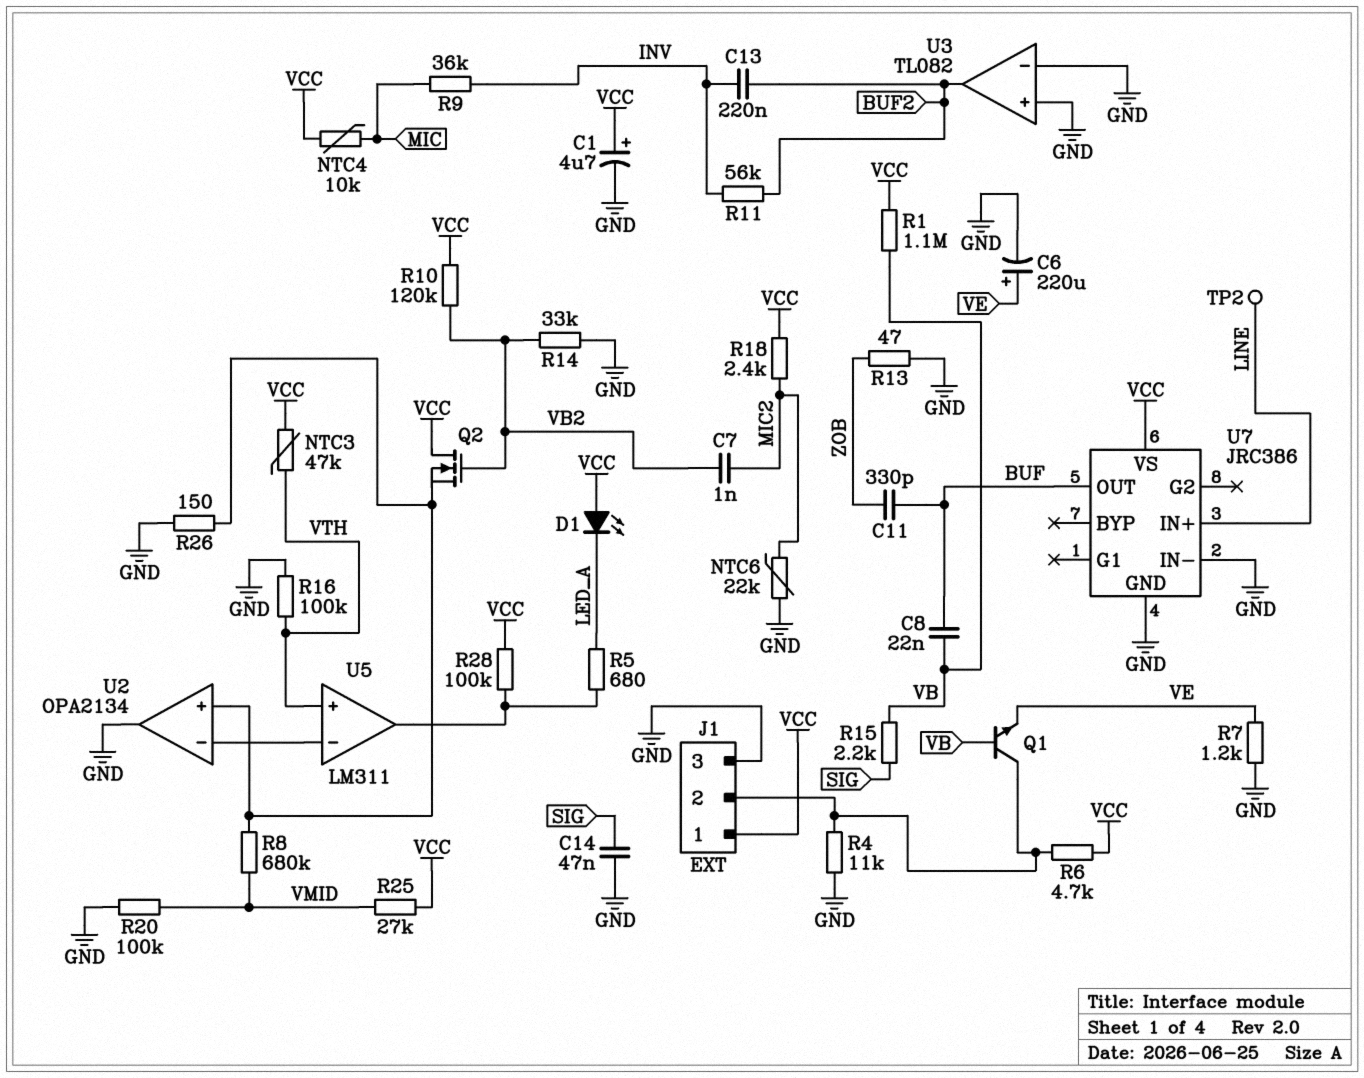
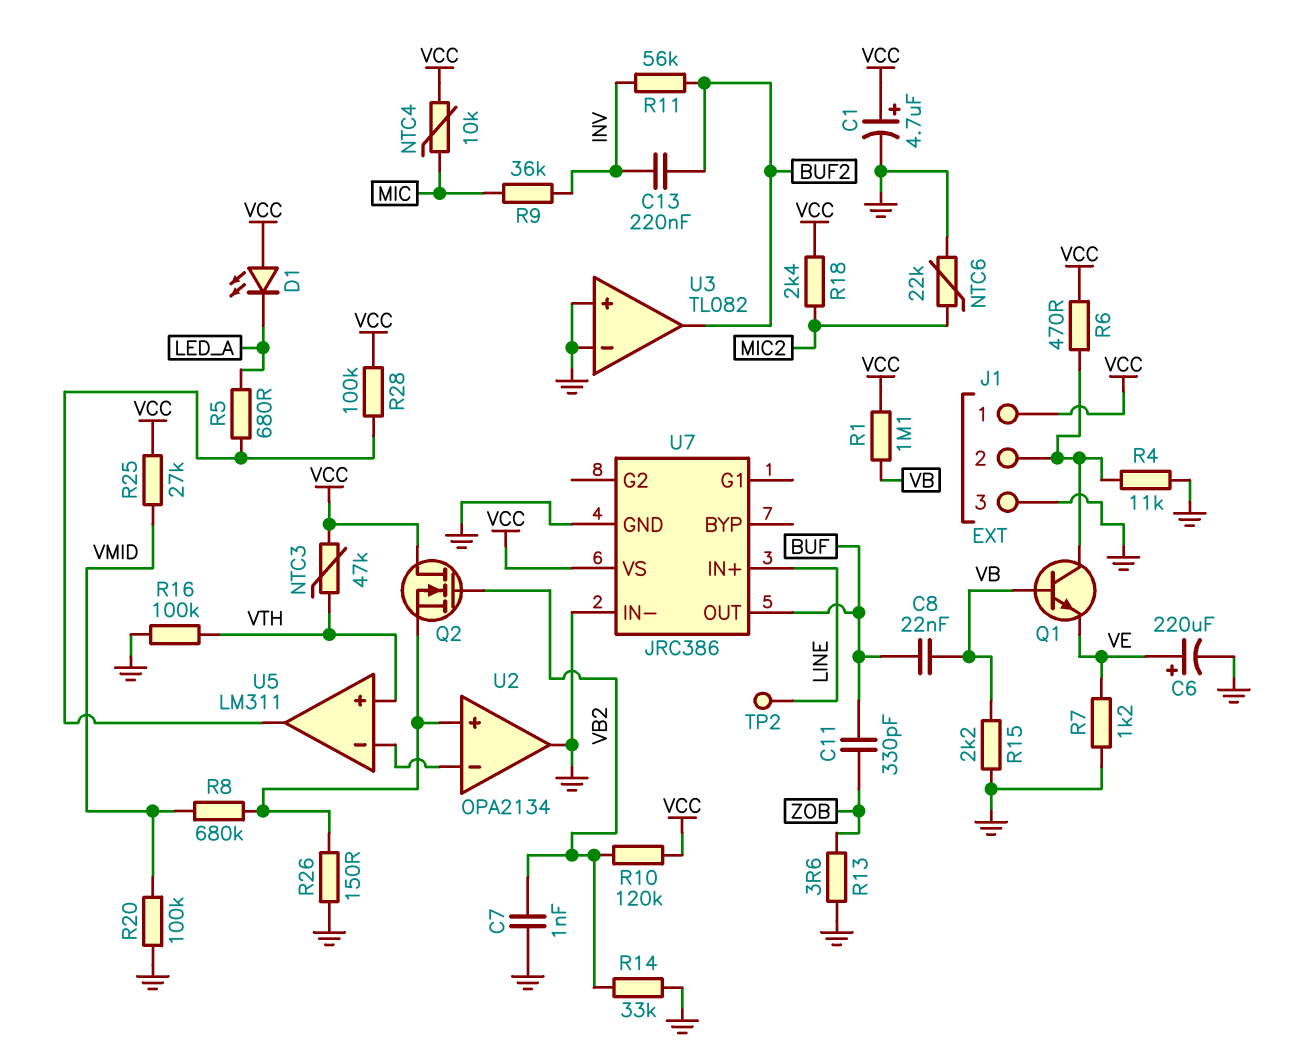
C7: 1nF (MIC2, VB2) -> 1nF (GND, VB2)
C14: 47nF (GND, SIG) -> none
R6: 4.7k (J1/2, VCC) -> 470 (J1/2, VCC)
R13: 47 (GND, ZOB) -> 3.6 (GND, ZOB)
R15: 2.2k (SIG, VB) -> 2.2k (GND, VB)

